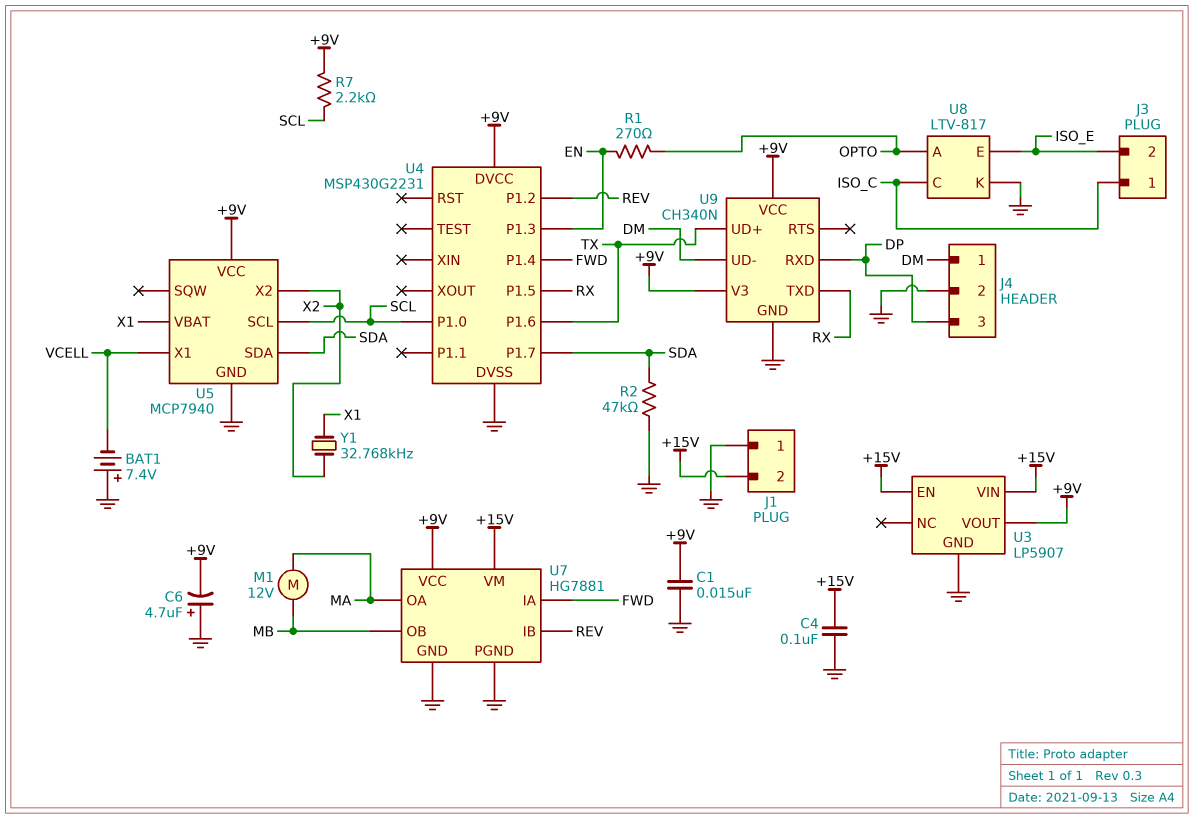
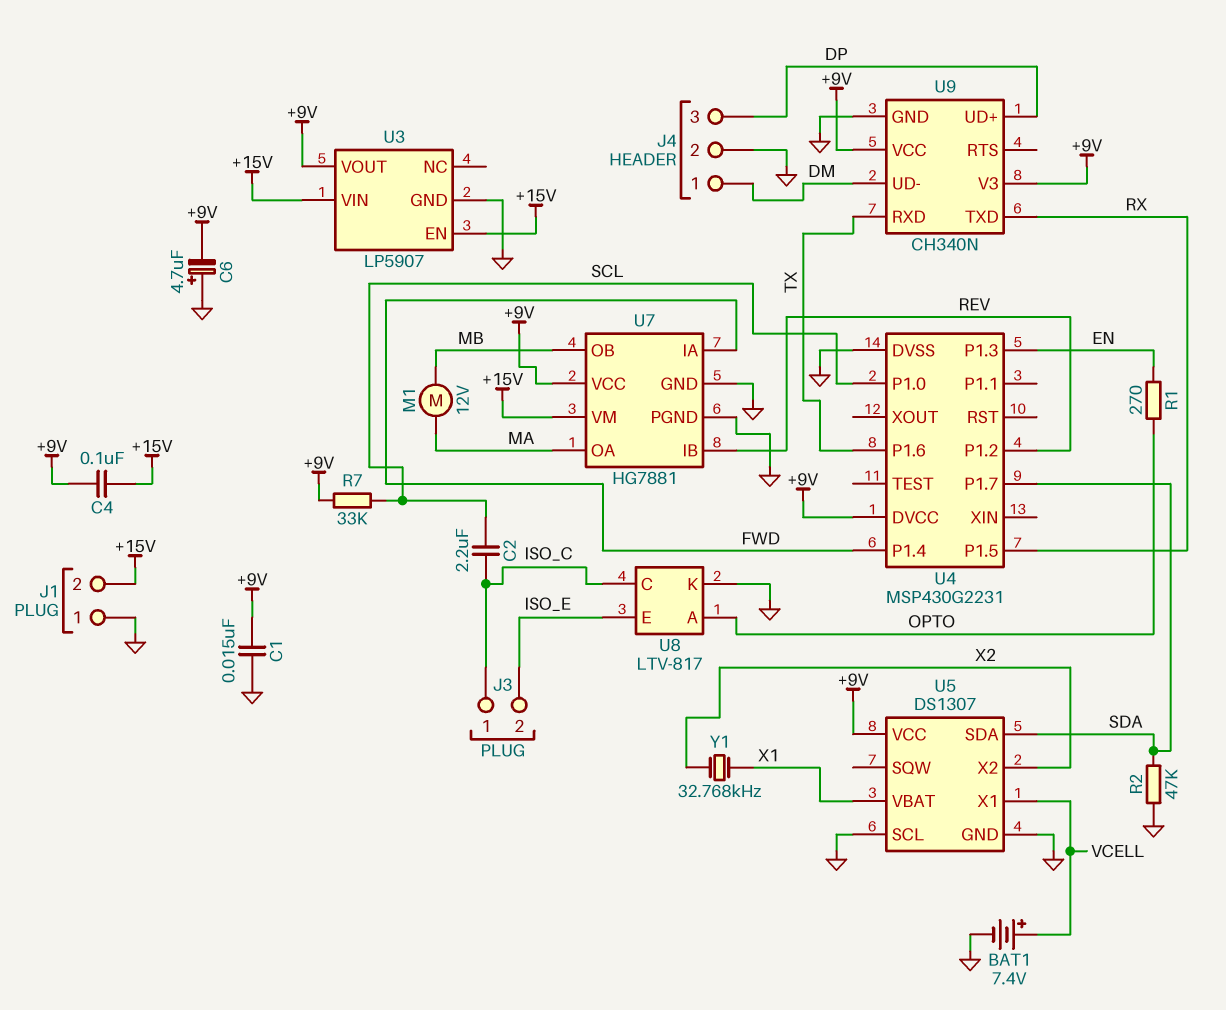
BAT1: 7.4V (plus GND, minus VCELL) -> 7.4V (plus VCELL, minus GND)
C2: none -> 2.2uF (ISO_C, SCL)
C4: 100nF (+15V, GND) -> 100nF (+9V, +15V)
R7: 2.2k (+9V, SCL) -> 33k (+9V, SCL)
U5: MCP7940 -> DS1307
U5 pin SCL: SCL -> GND
U9 pin RXD: DP -> TX
U9 pin UD+: TX -> DP

